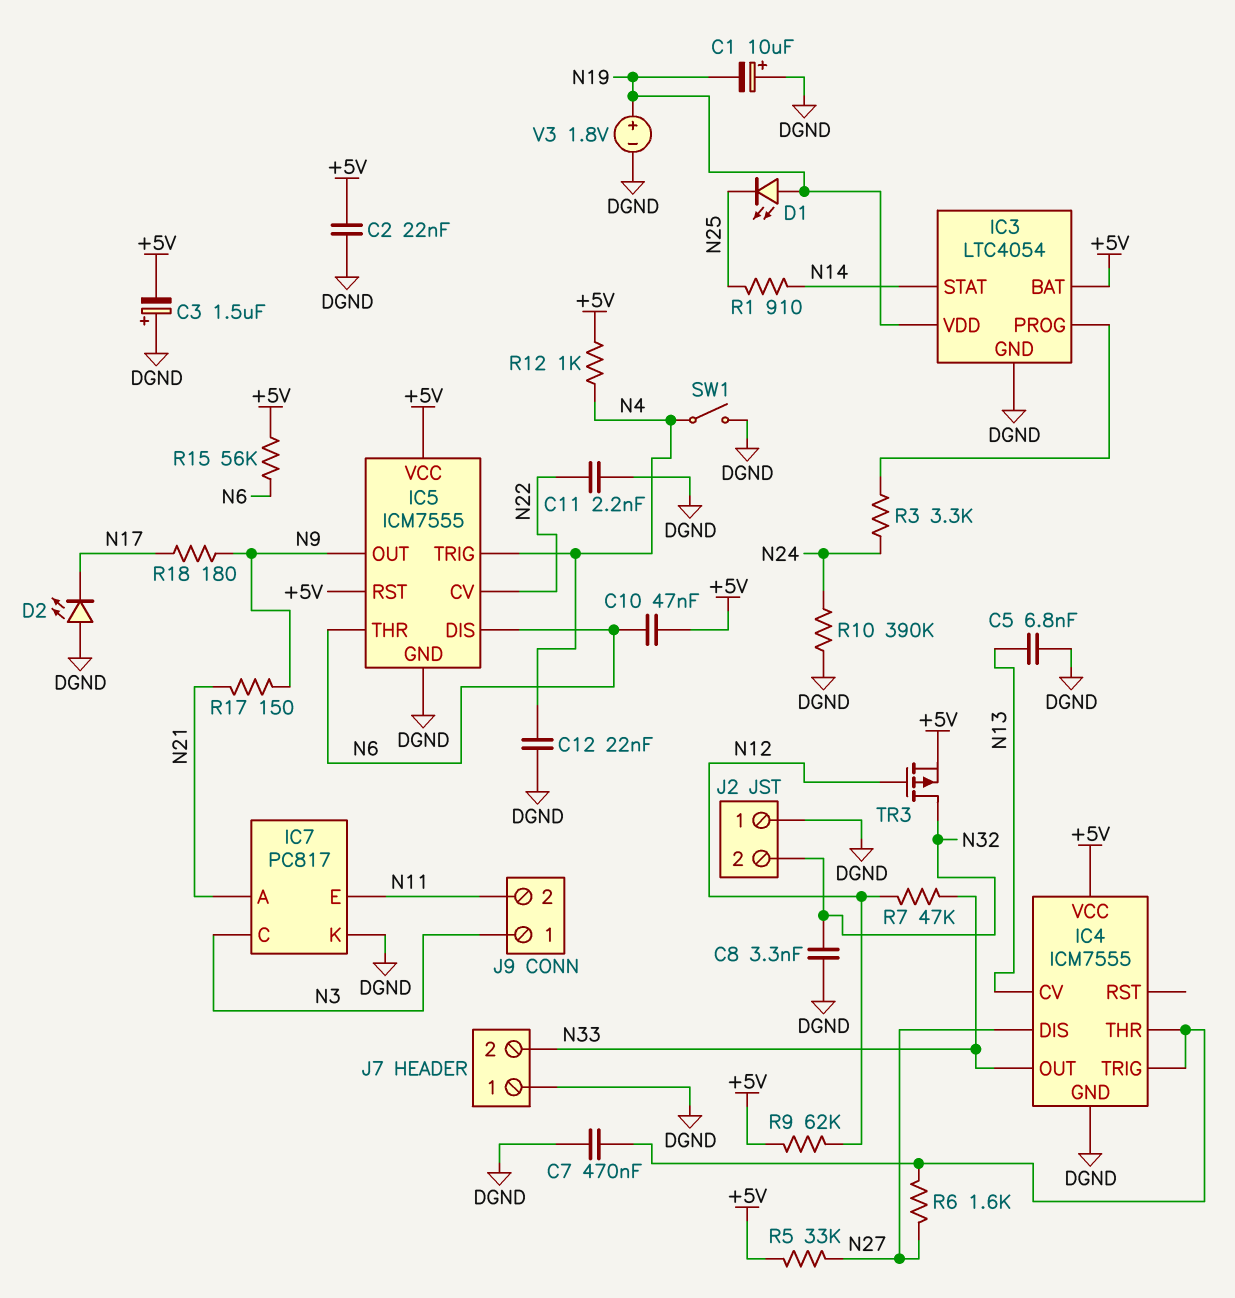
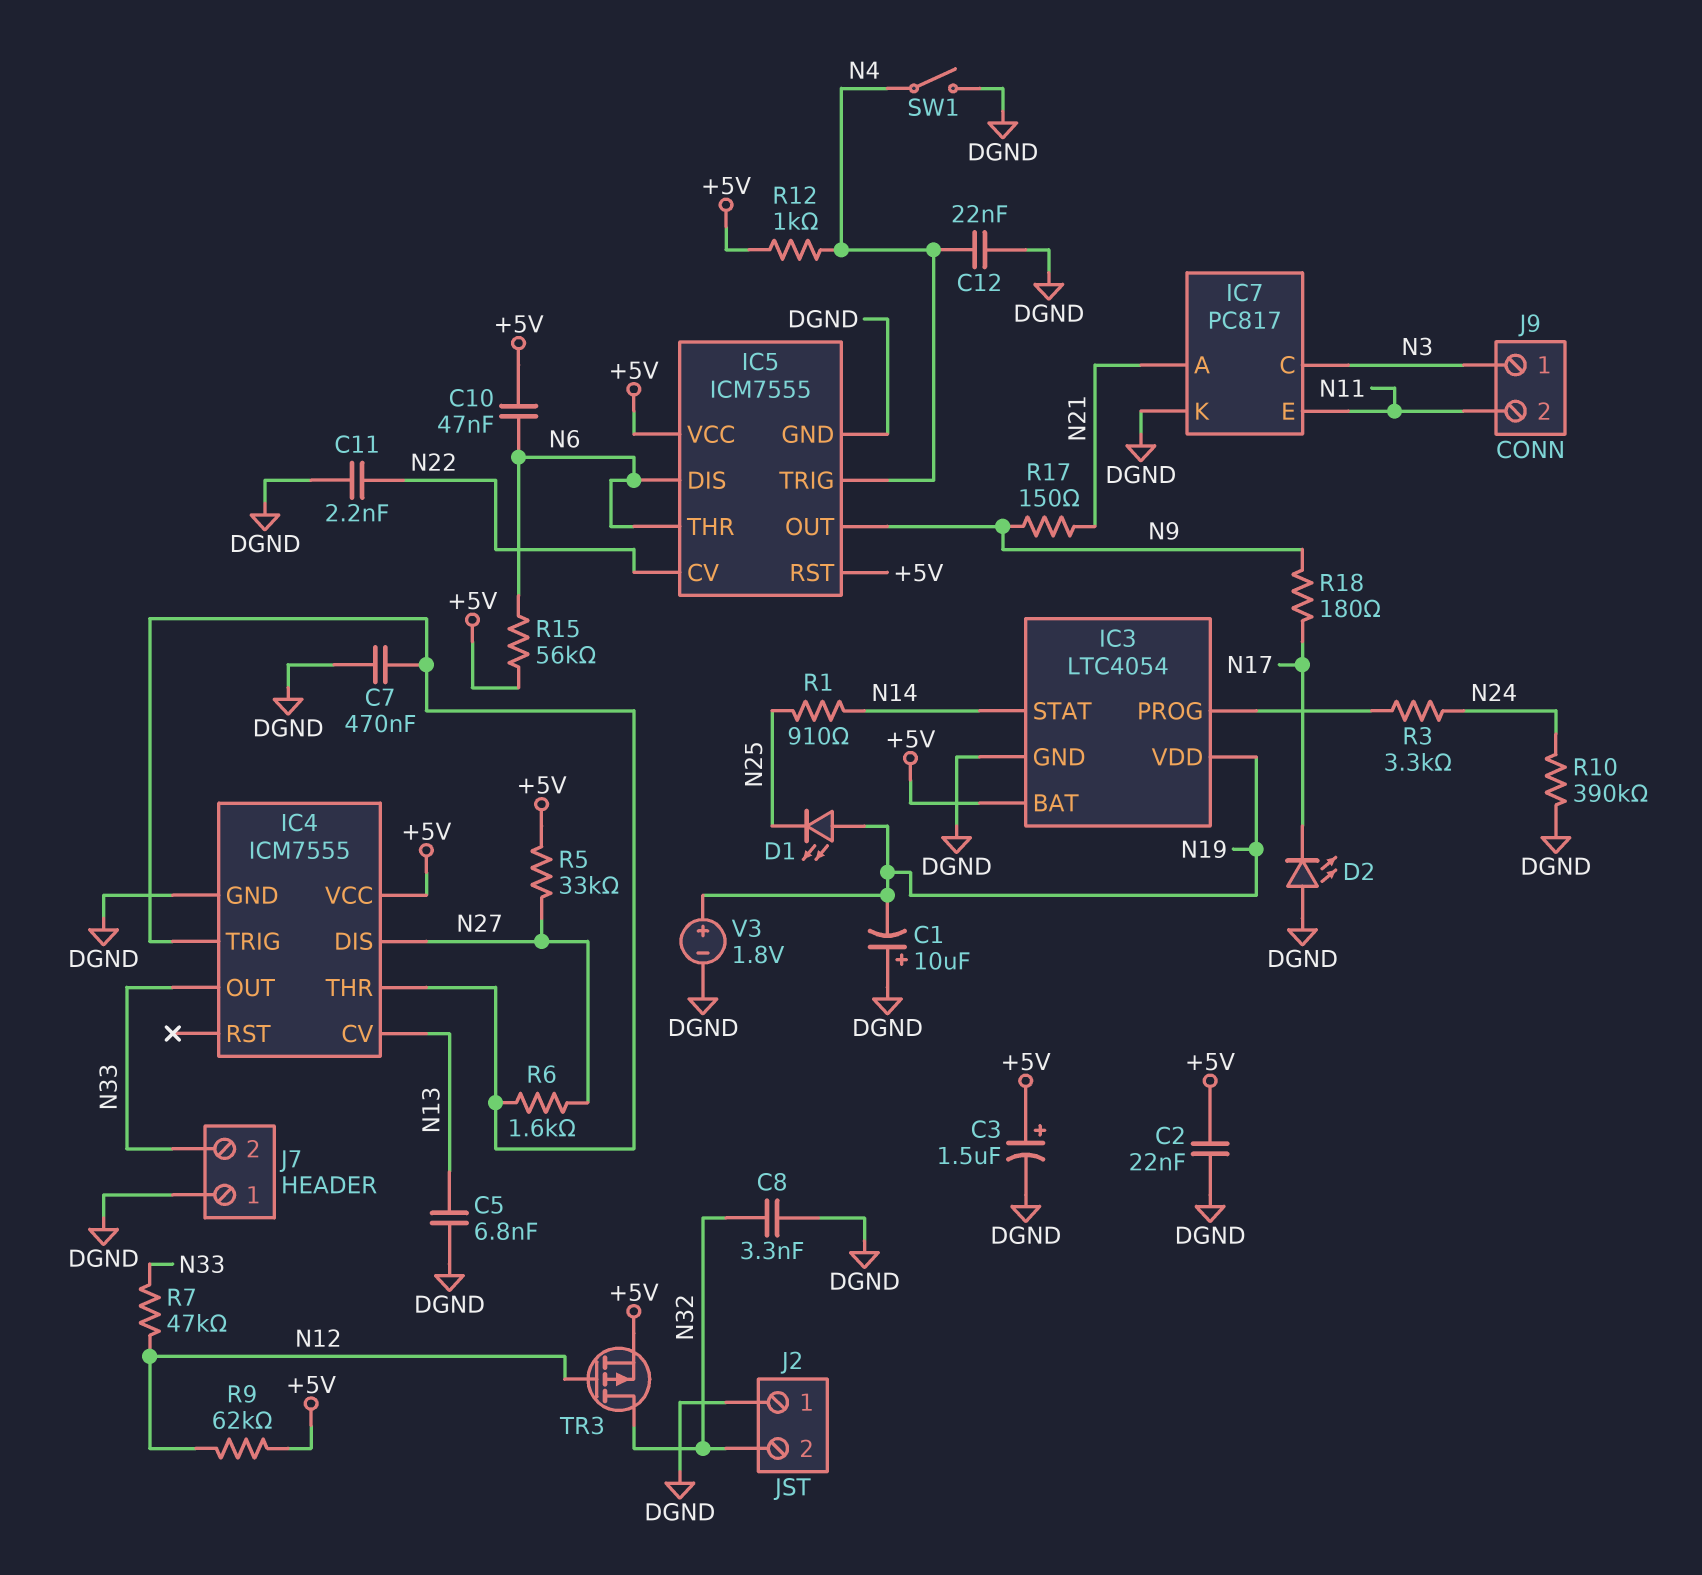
C3: 1.5uF (plus DGND, minus +5V) -> 1.5uF (plus +5V, minus DGND)

